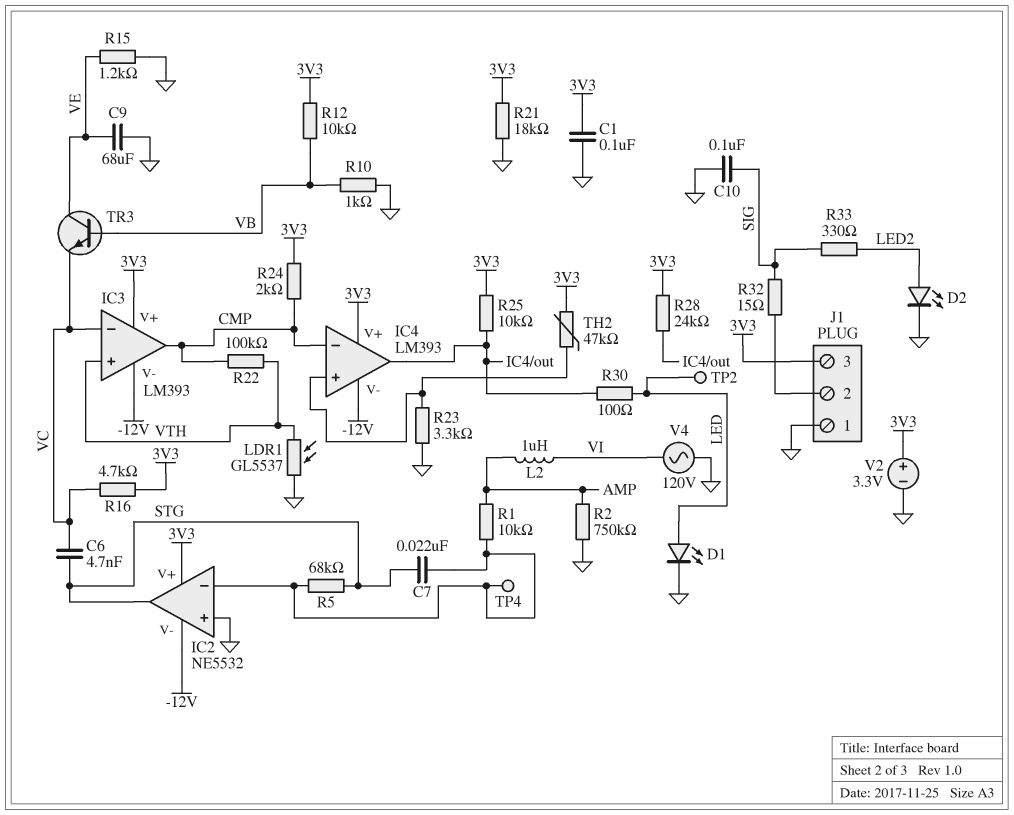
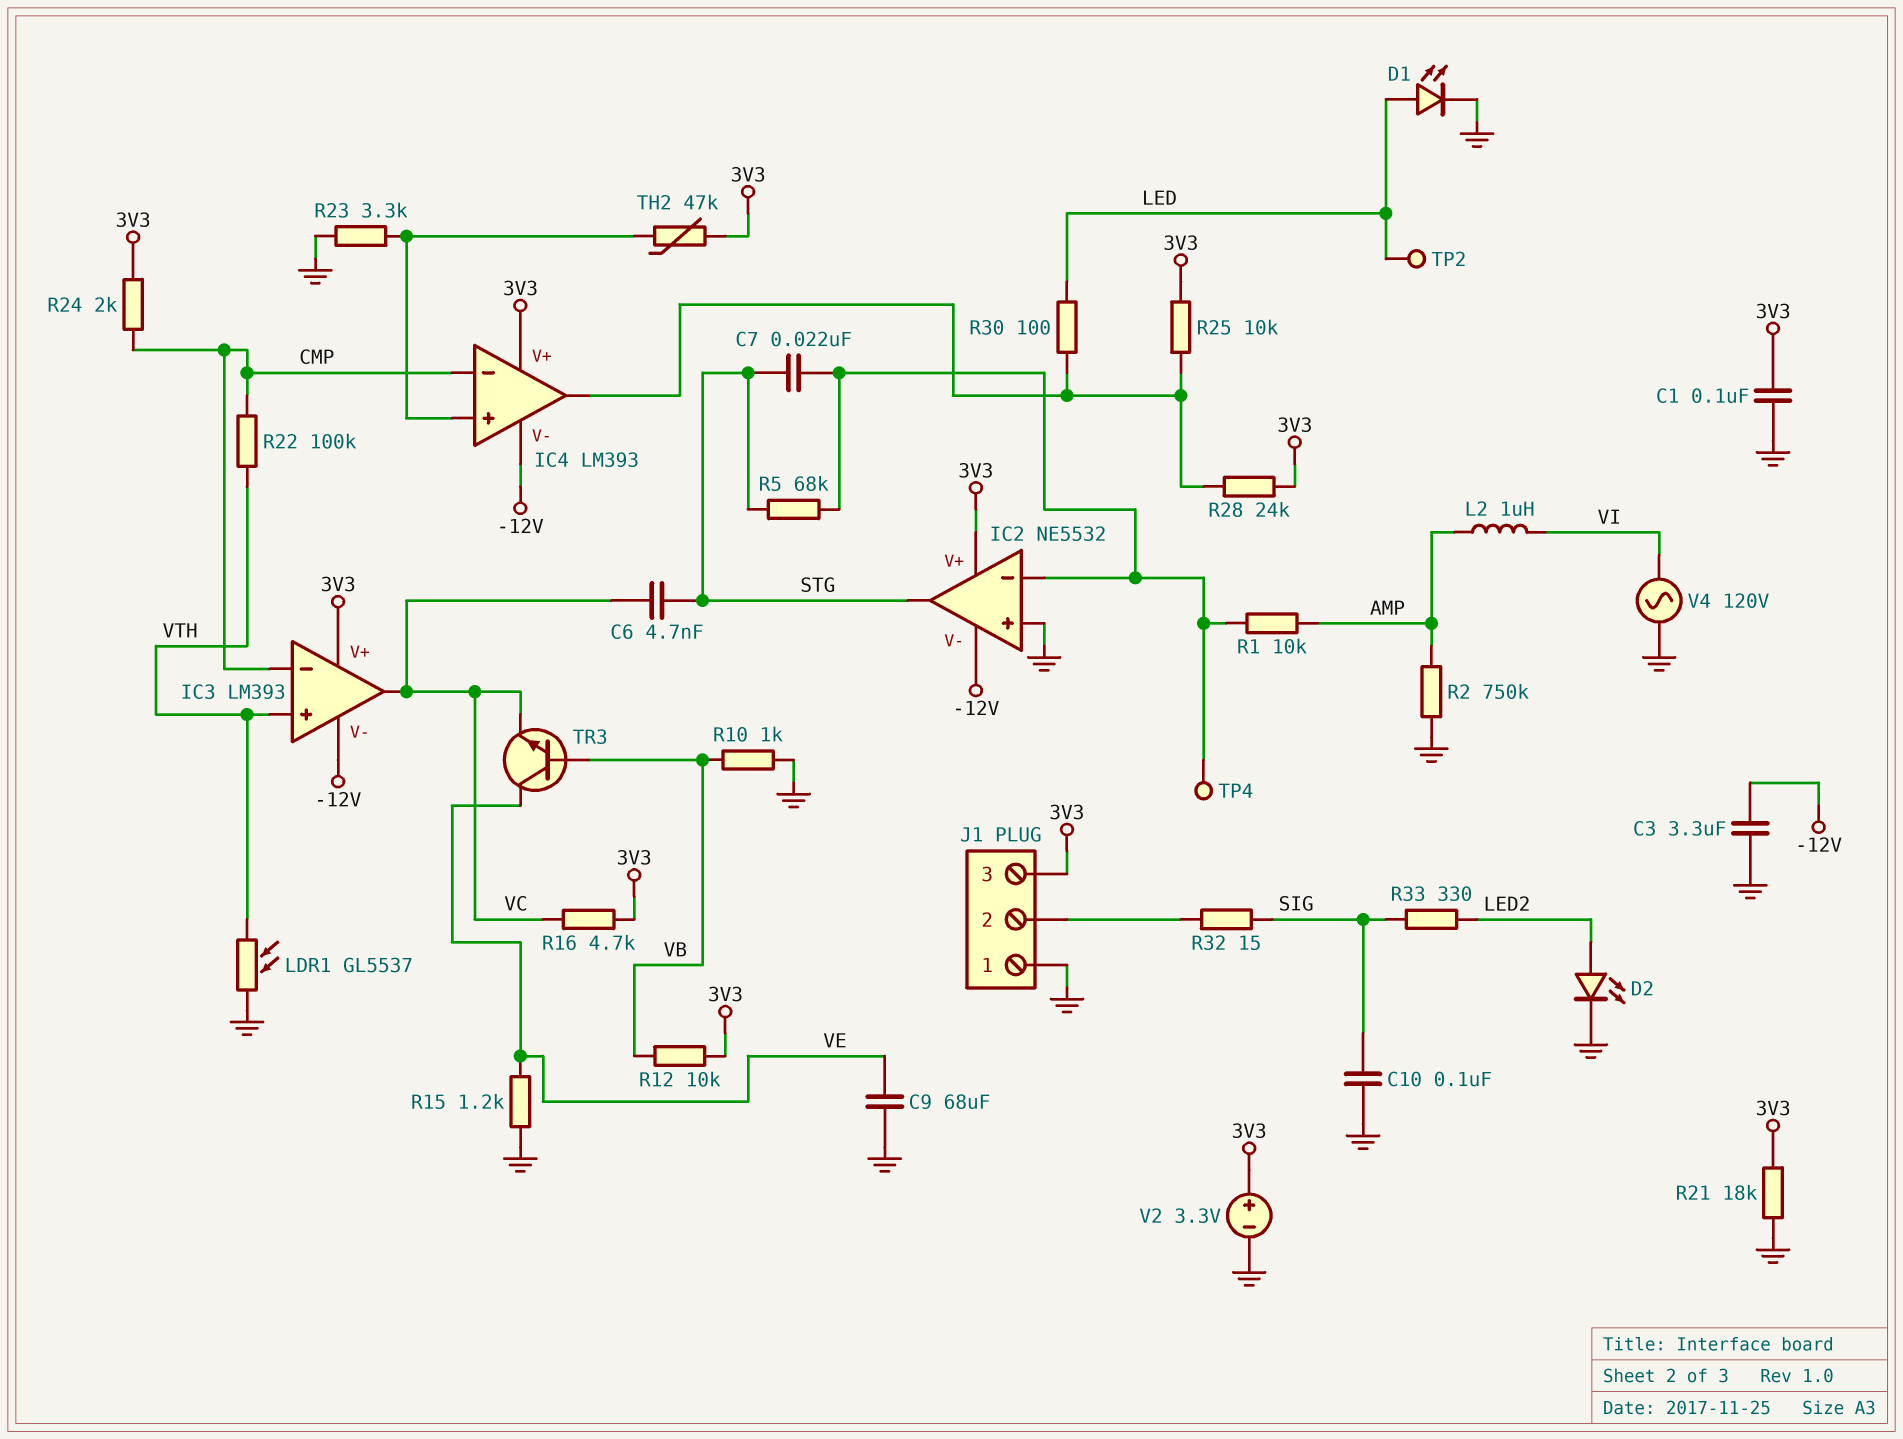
C3: none -> 3.3uF (-12V, GND)
IC3 pin in-: VC -> CMP
IC3 pin out: CMP -> VC

